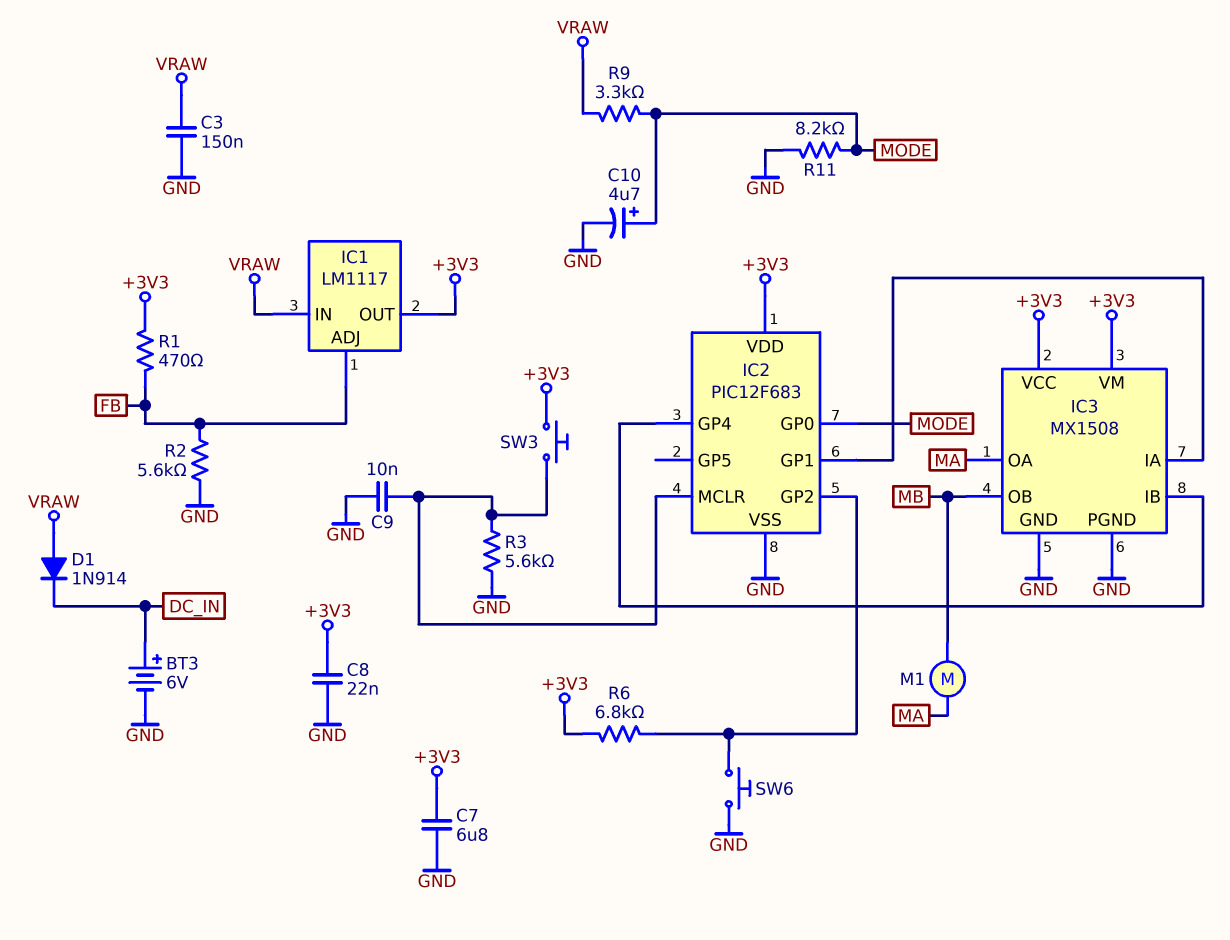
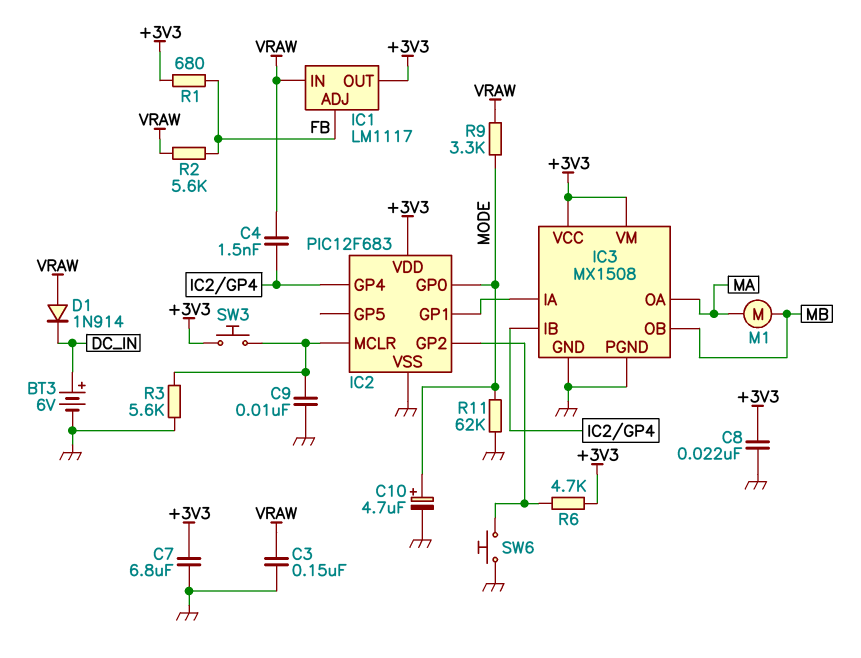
C4: none -> 1.5nF (IC2/GP4, VRAW)
R1: 470 (+3V3, FB) -> 680 (+3V3, FB)
R2: 5.6k (FB, GND) -> 5.6k (FB, VRAW)
R6: 6.8k (+3V3, IC2/GP2) -> 4.7k (+3V3, IC2/GP2)
R11: 8.2k (GND, MODE) -> 62k (GND, MODE)

